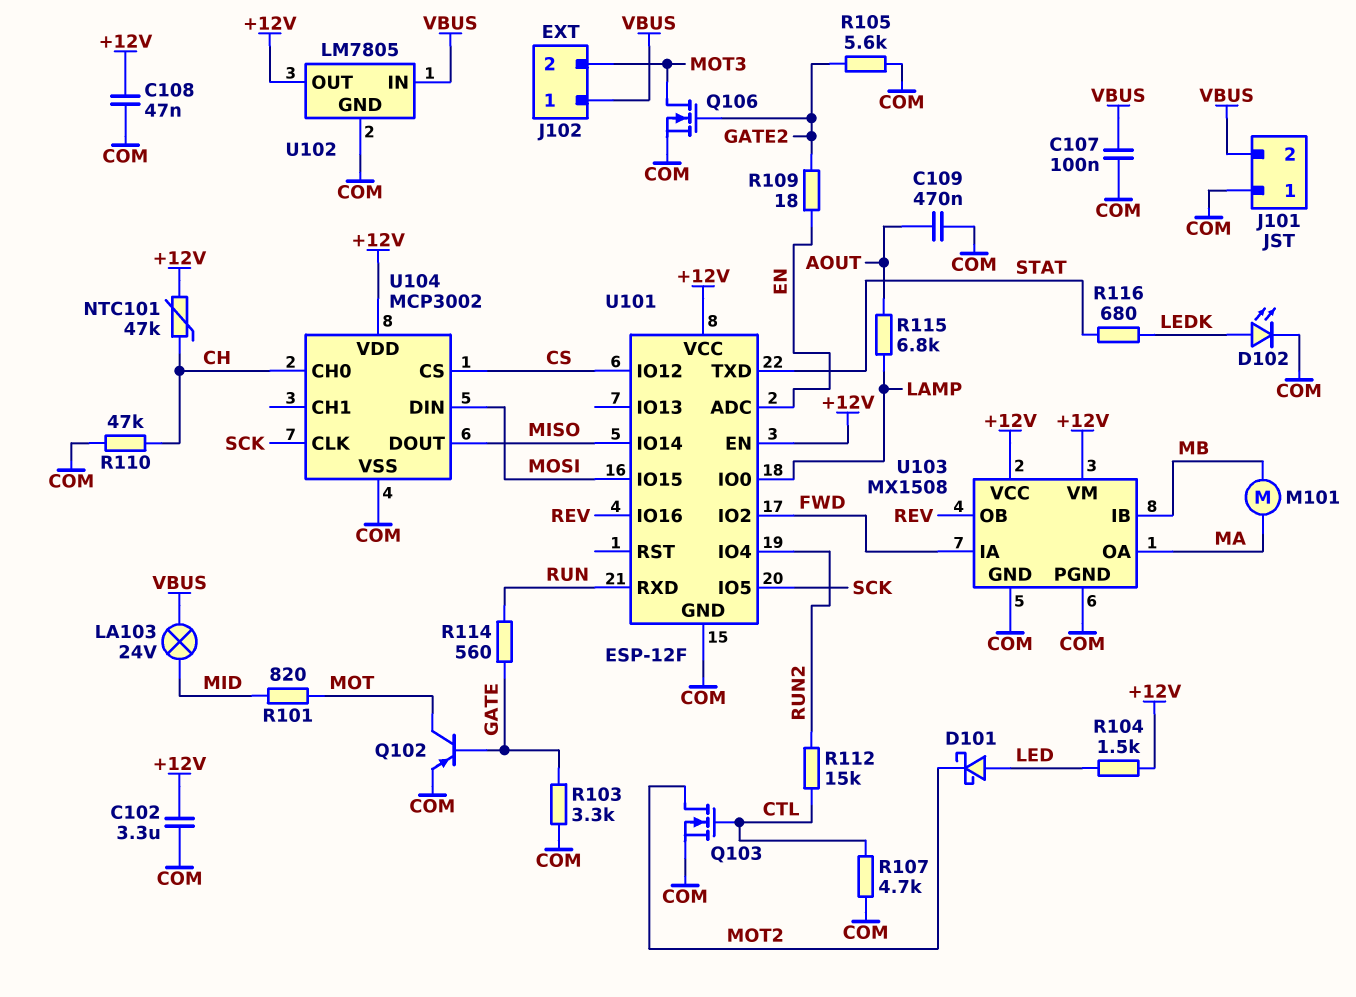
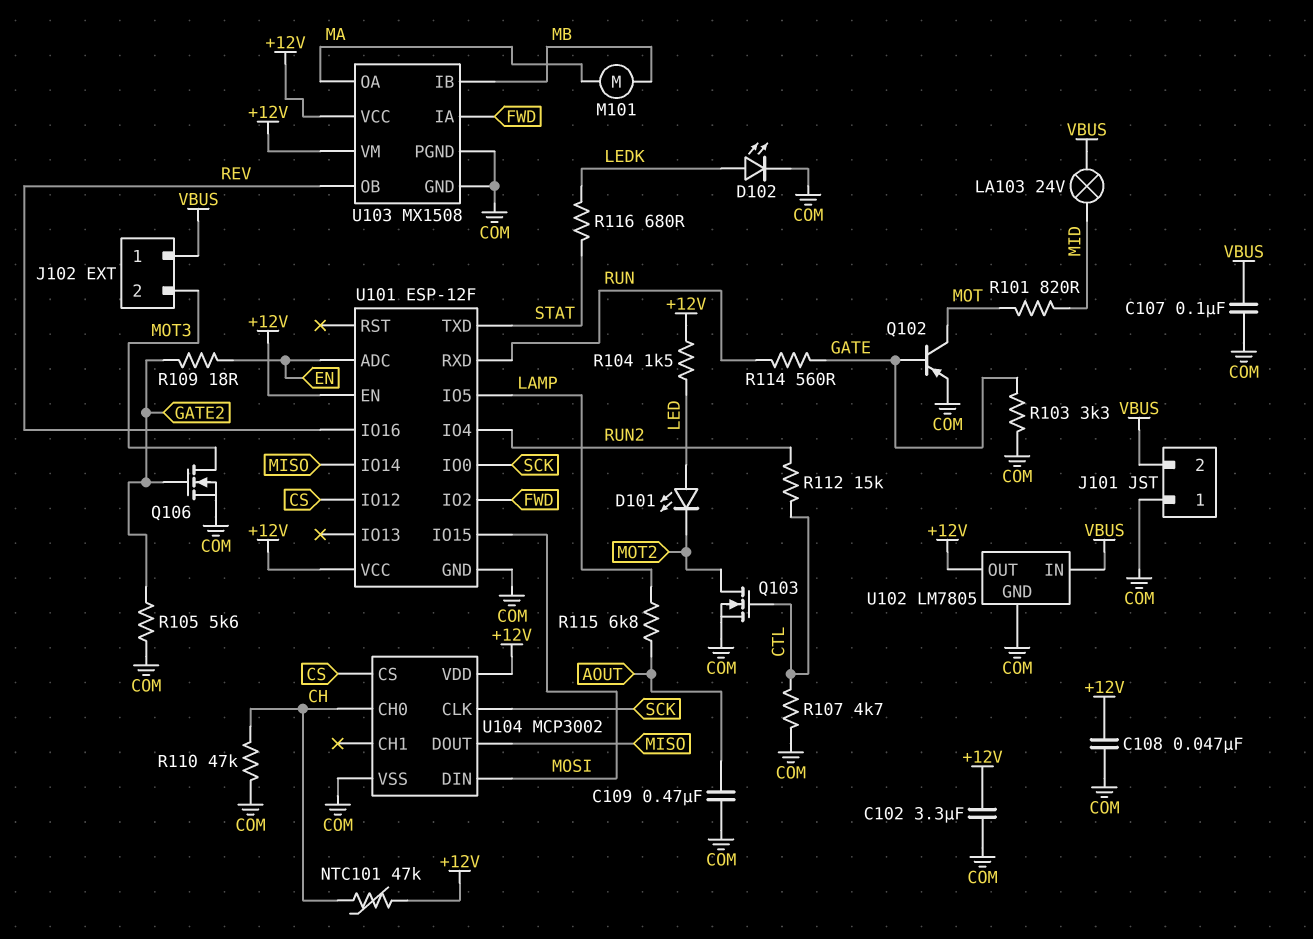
D101: schottky (A LED, K MOT2) -> LED (A LED, K MOT2)
U101 pin IO0: LAMP -> SCK
U101 pin IO5: SCK -> LAMP

